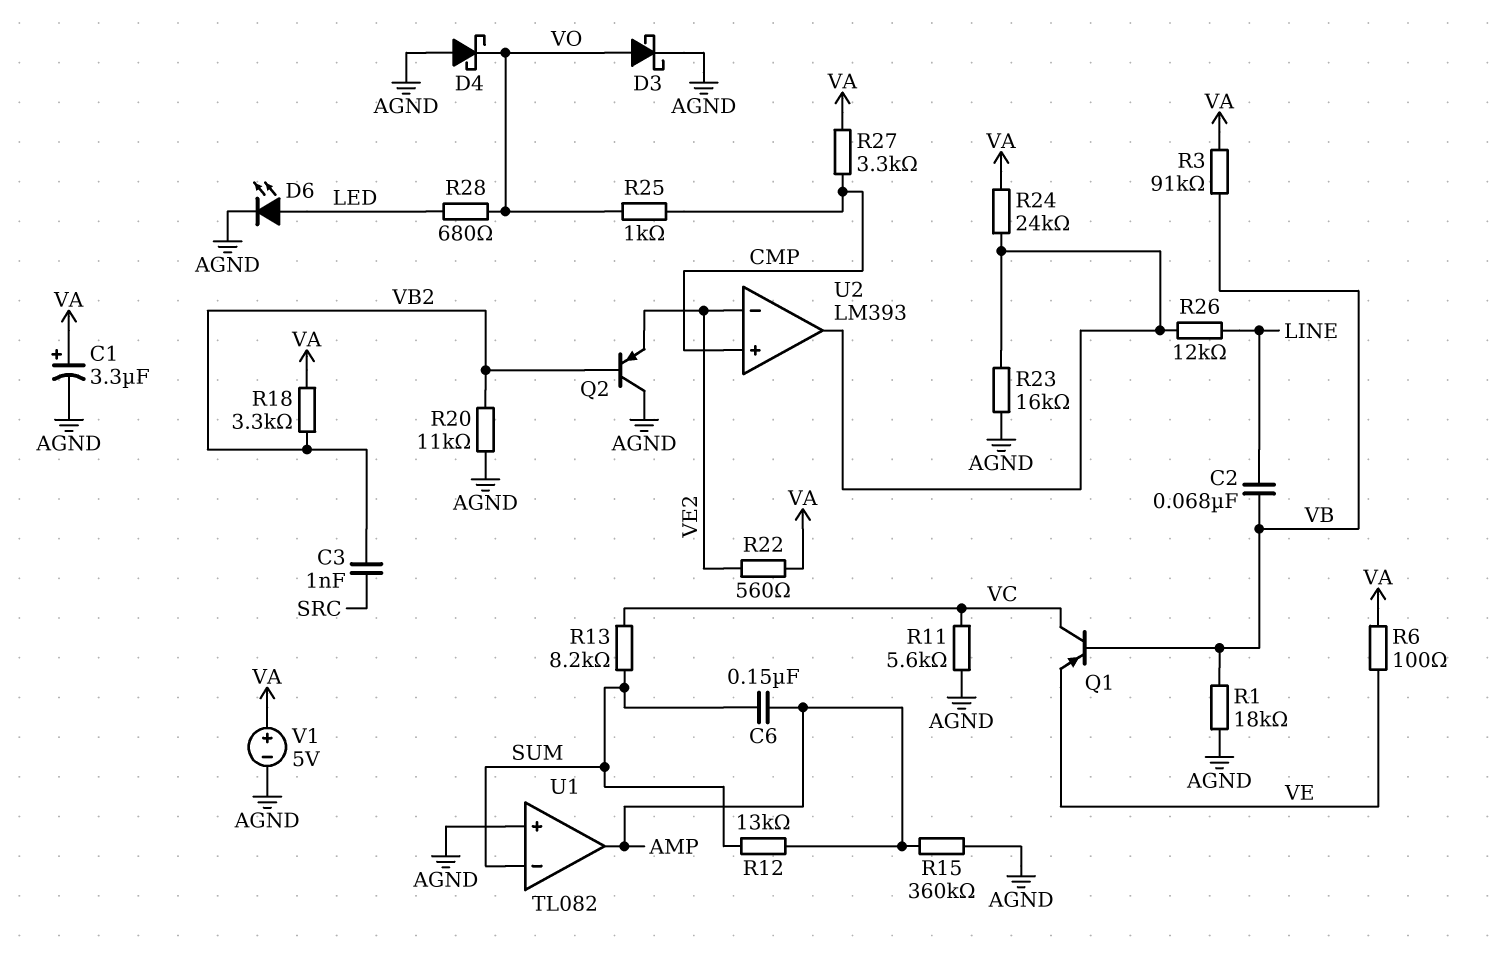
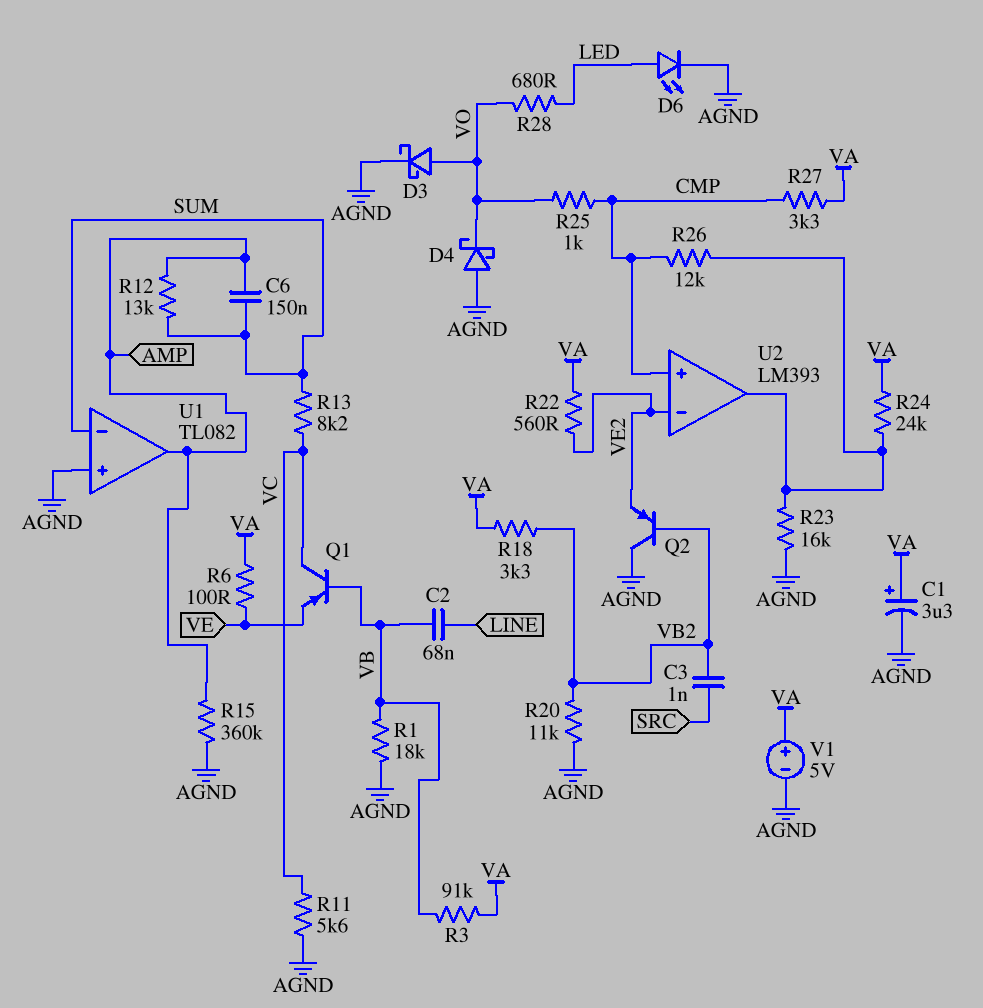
R26: 12k (LINE, U2/out) -> 12k (CMP, U2/out)

